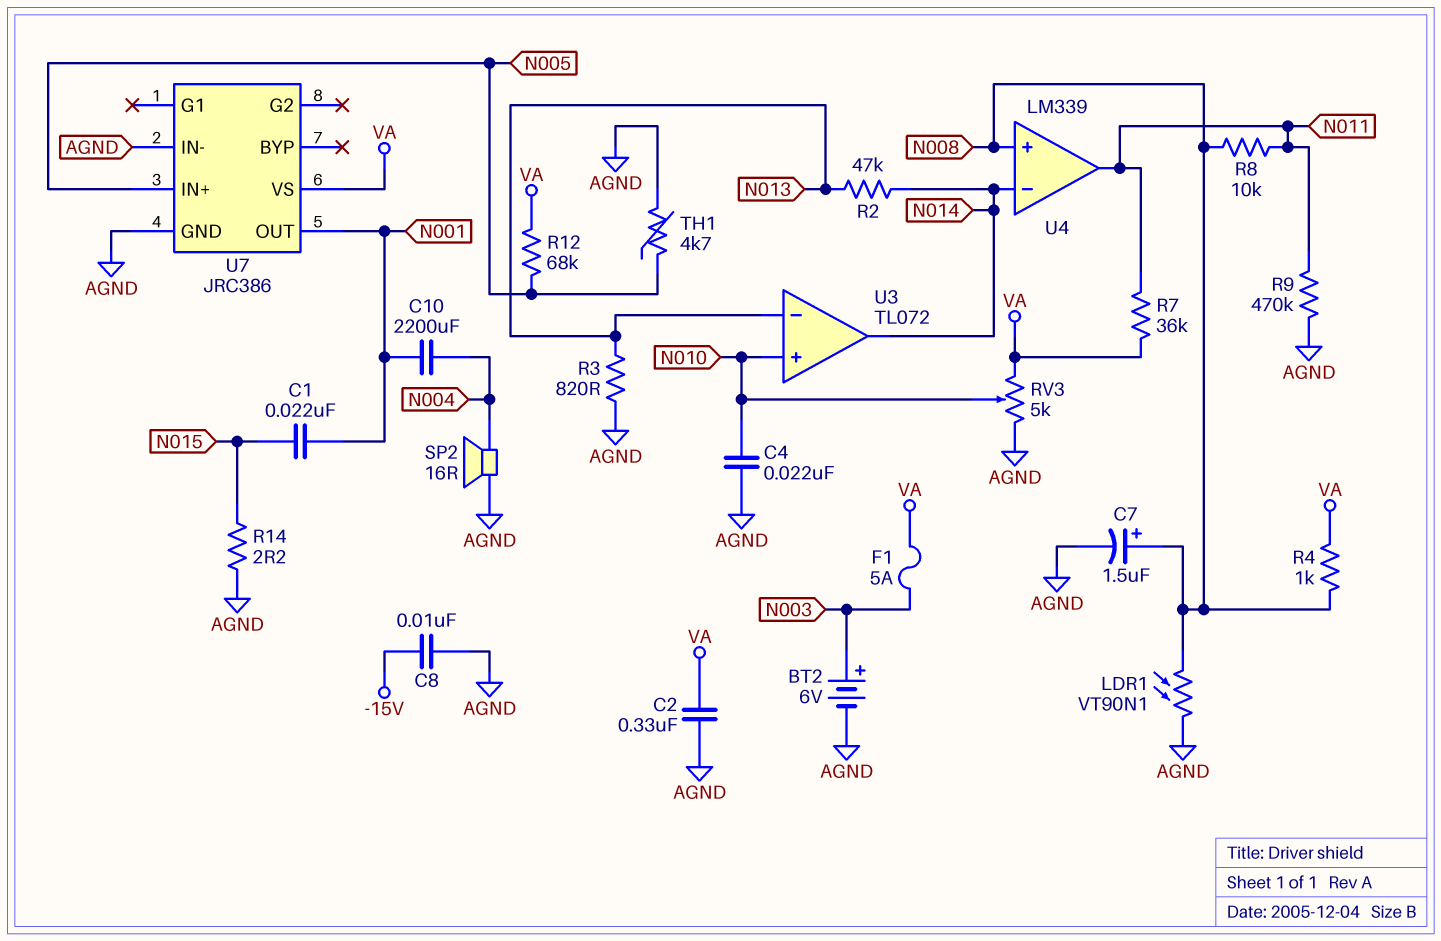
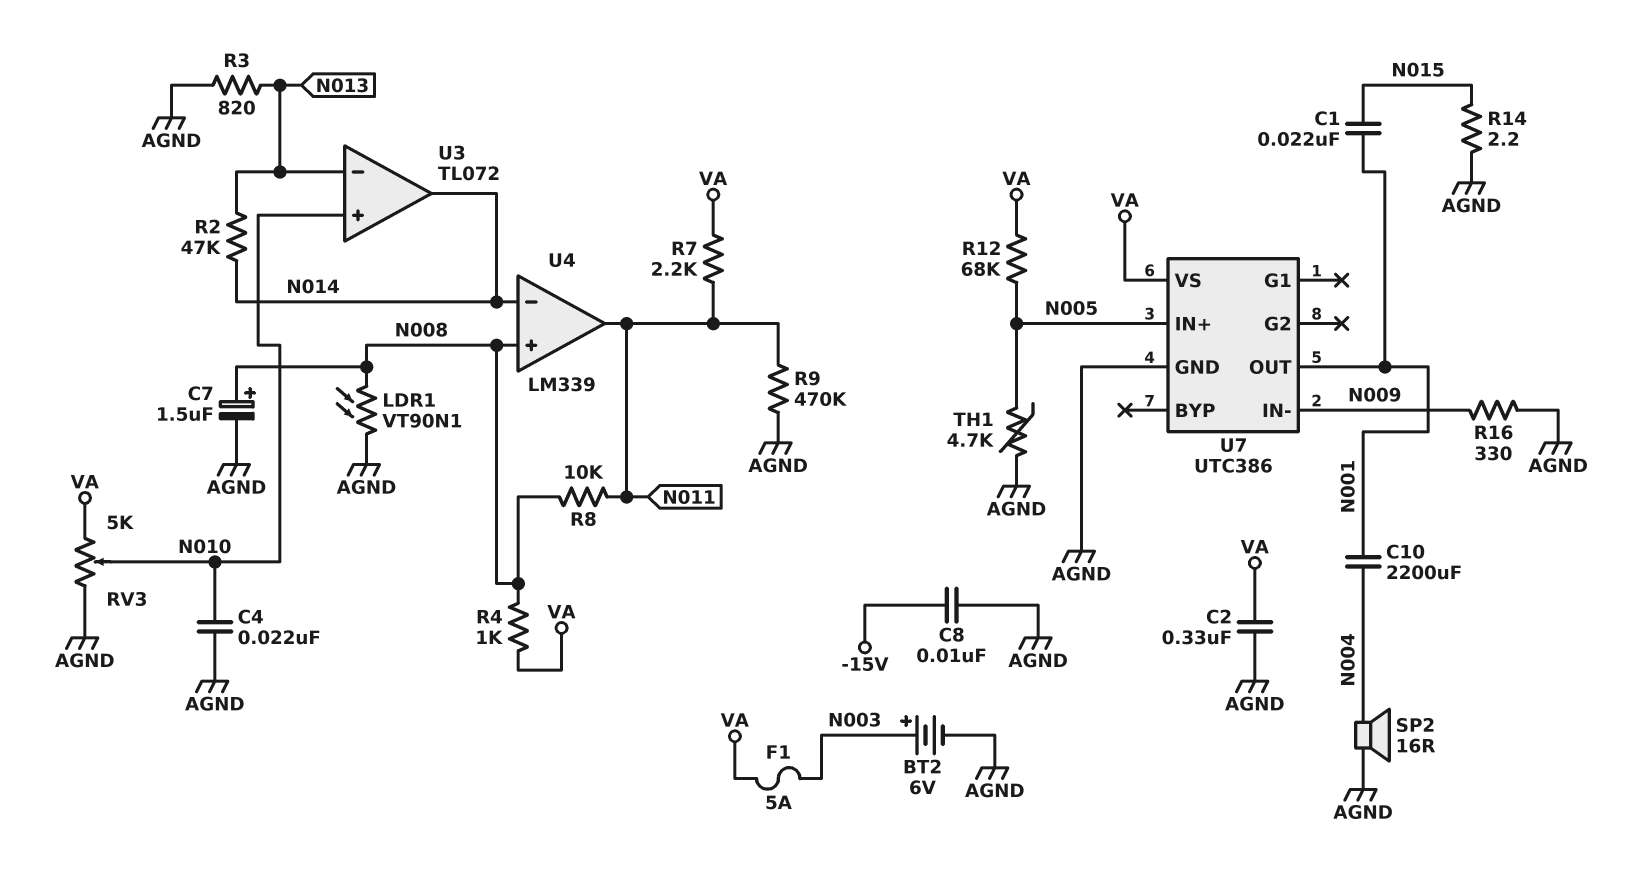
R7: 36k (N011, VA) -> 2.2k (N011, VA)
R16: none -> 330 (AGND, N009)
U7: JRC386 -> UTC386
U7 pin IN-: AGND -> N009

